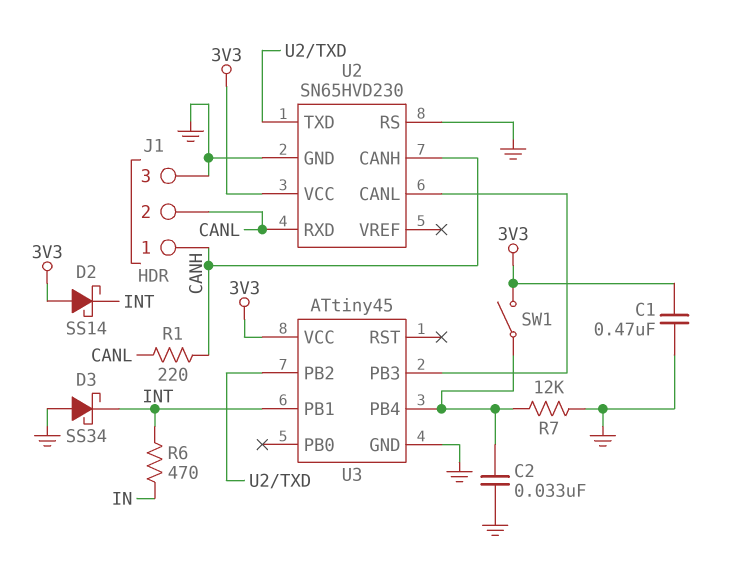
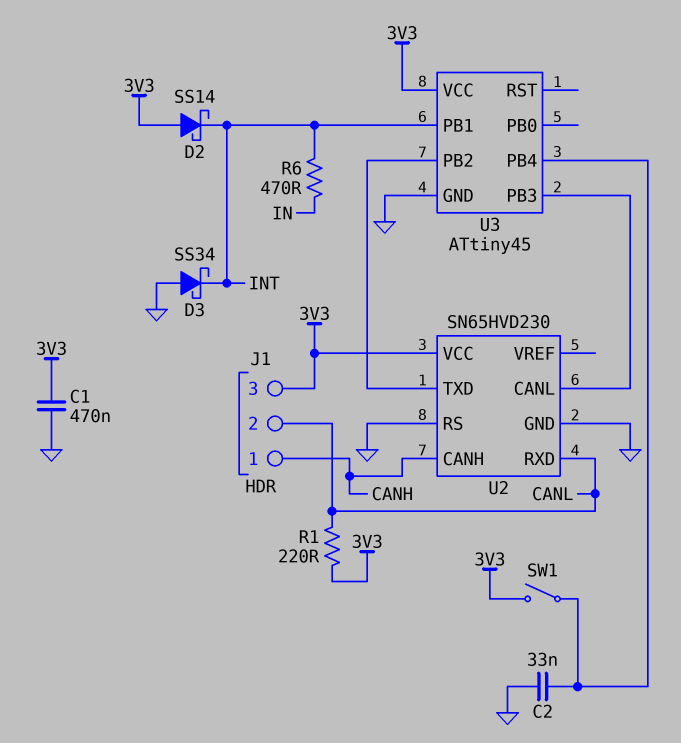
J1 pin 3: GND -> 3V3
R1: 220 (CANH, CANL) -> 220 (3V3, CANL)
R7: 12k (GND, U3/PB4) -> none

